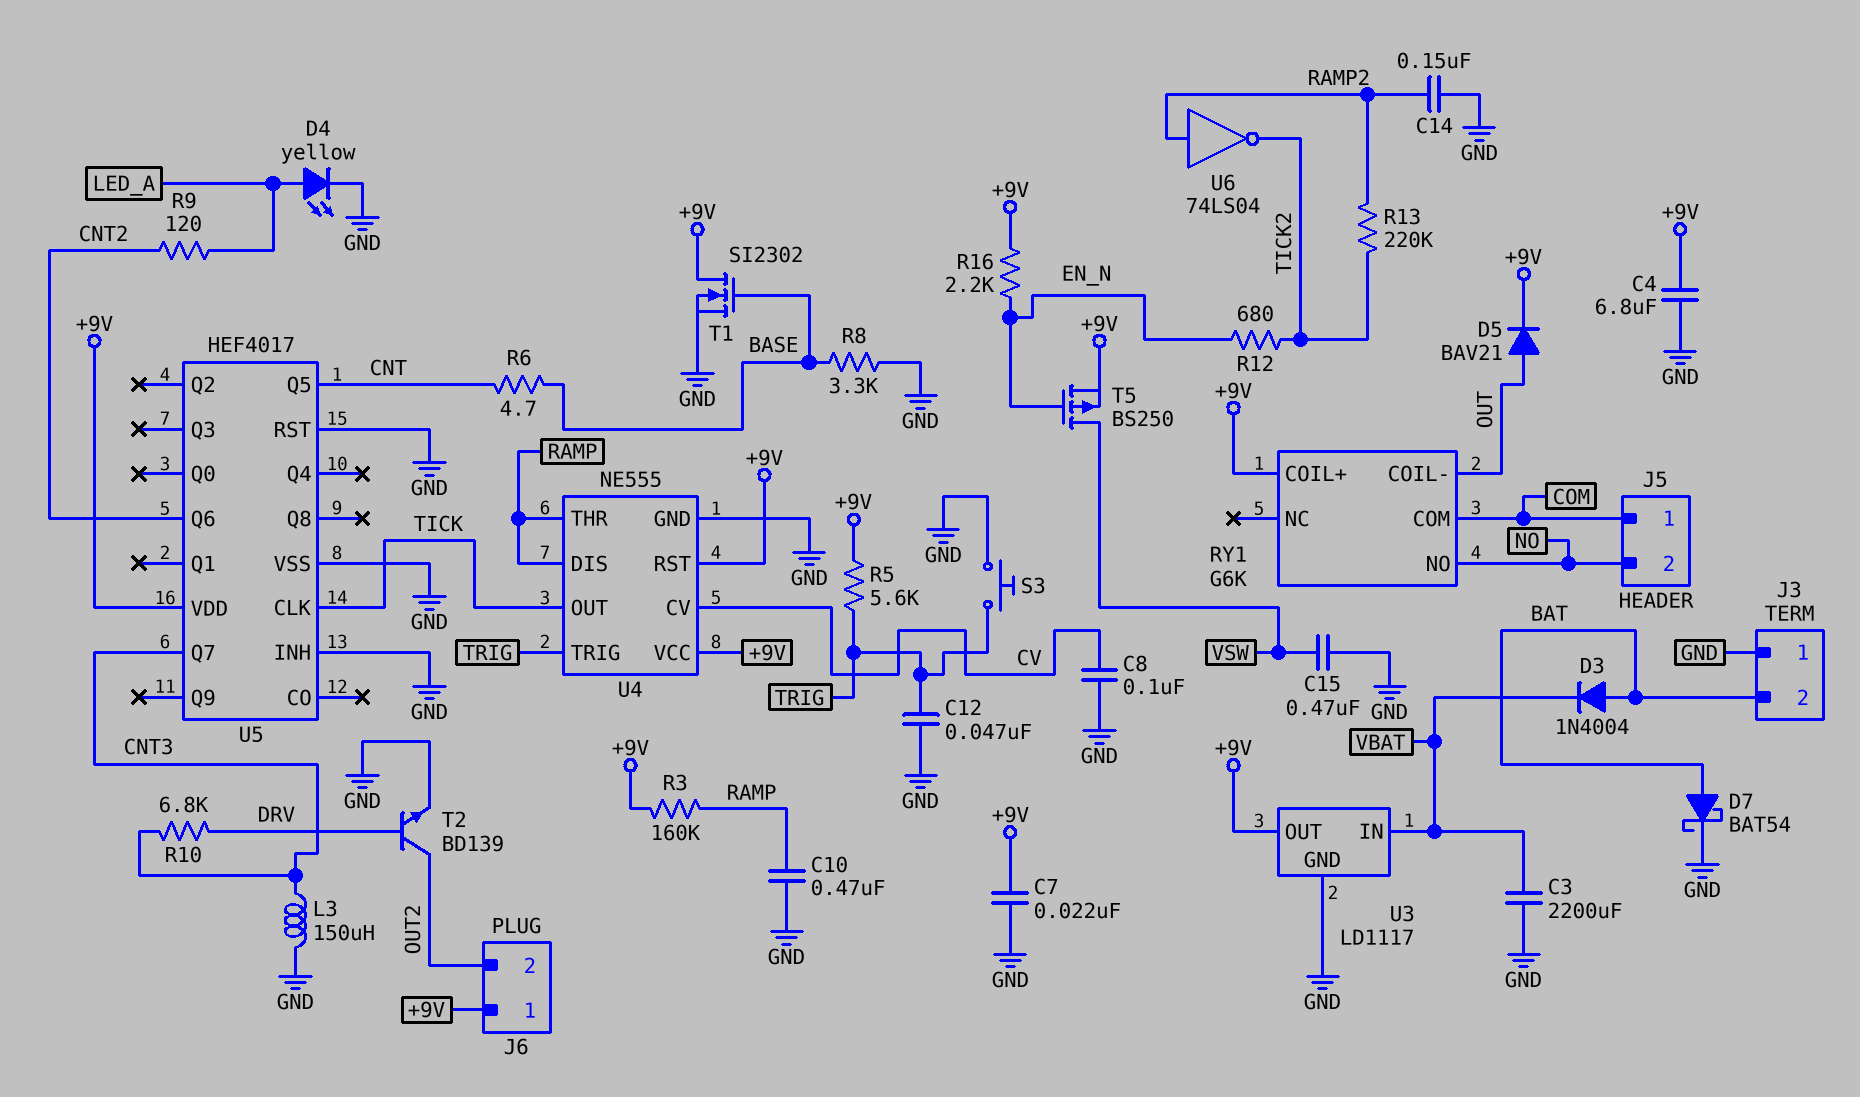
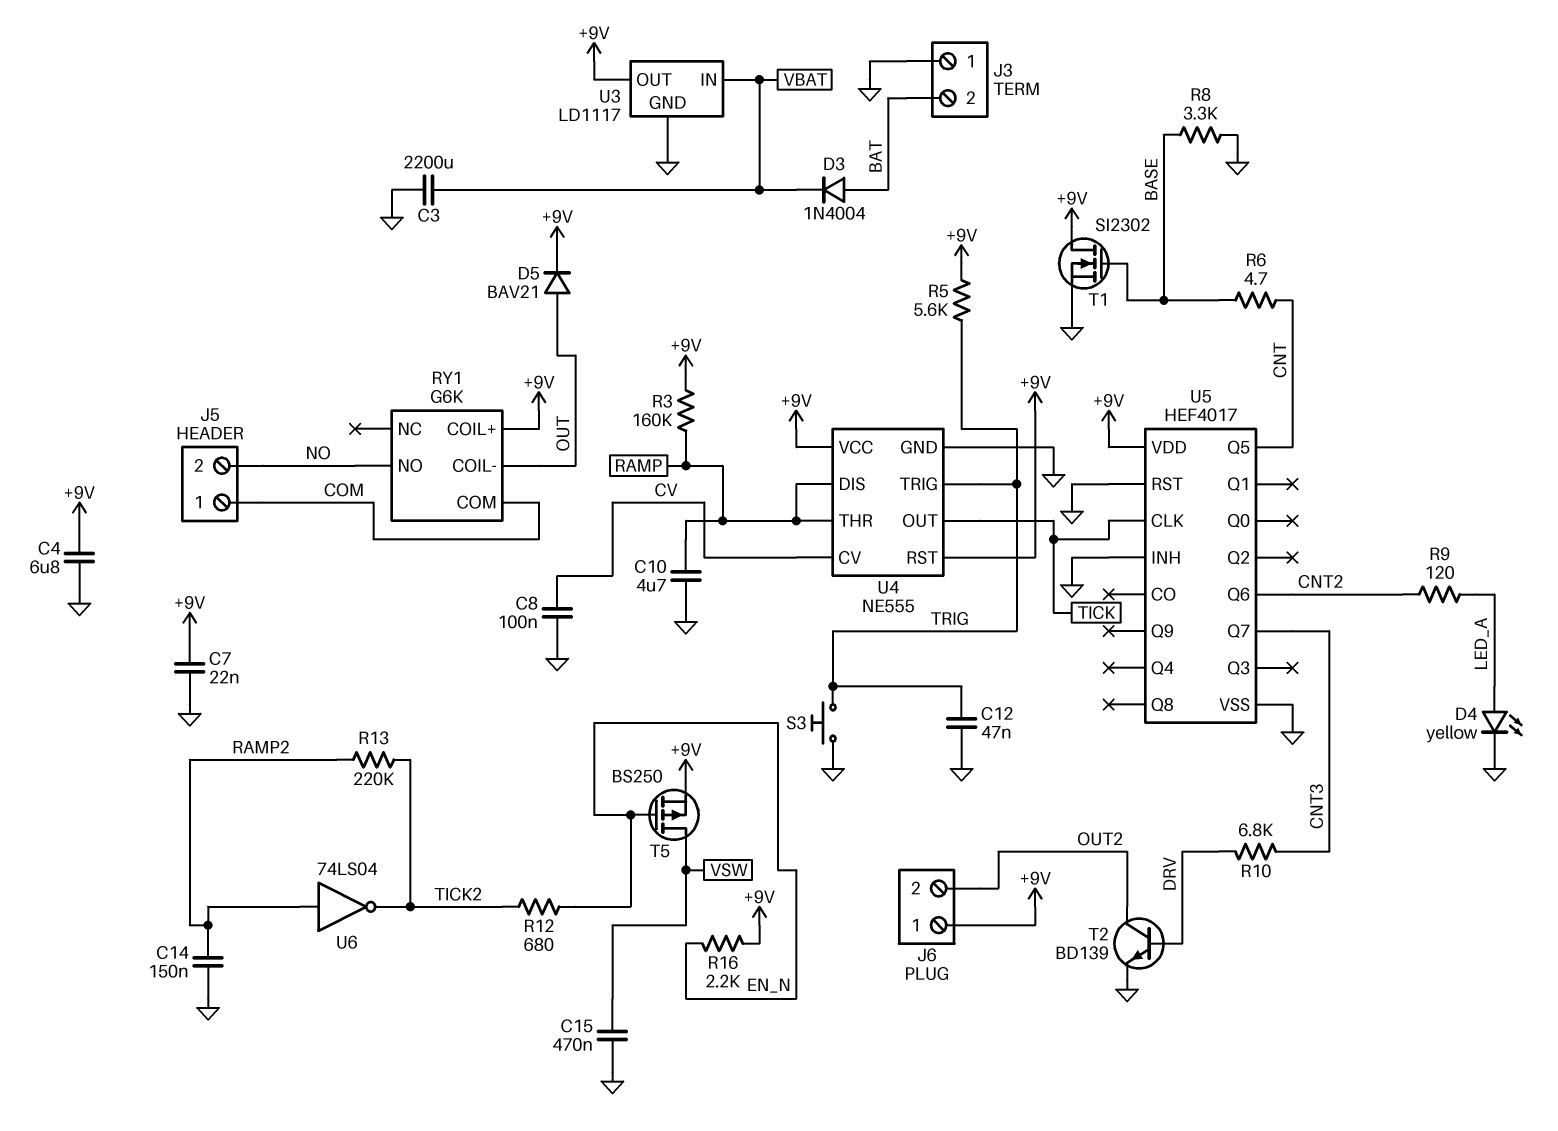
C10: 470nF (GND, RAMP) -> 4.7uF (GND, RAMP)
D7: schottky BAT54 (A BAT, K GND) -> none
L3: 150uH (CNT3, GND) -> none

